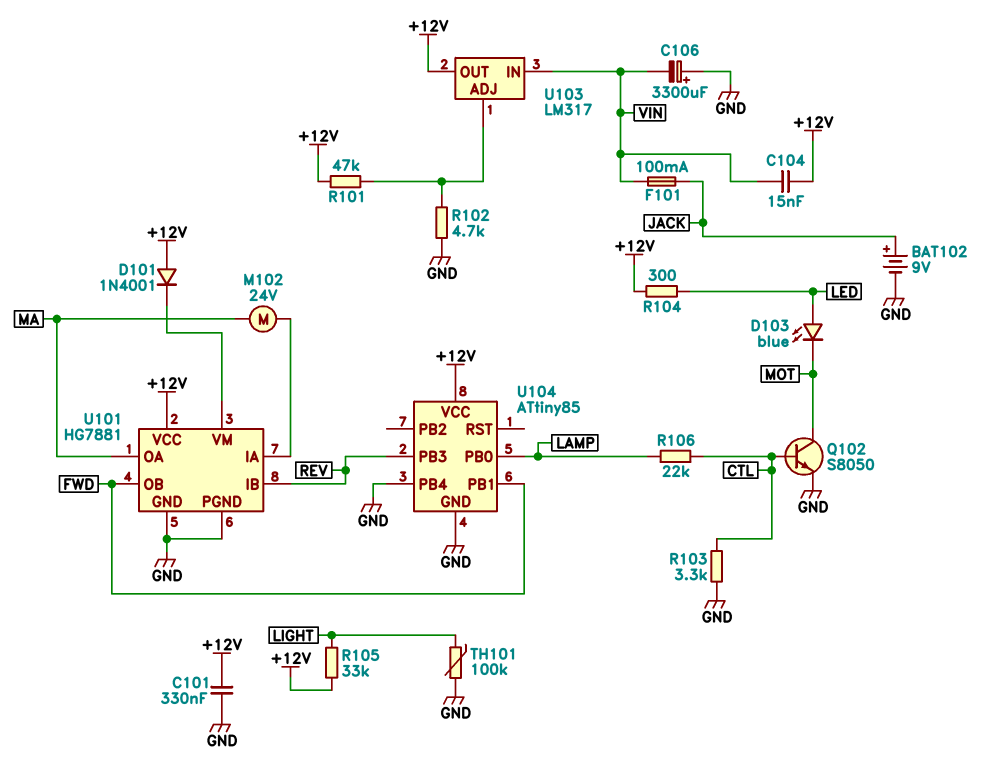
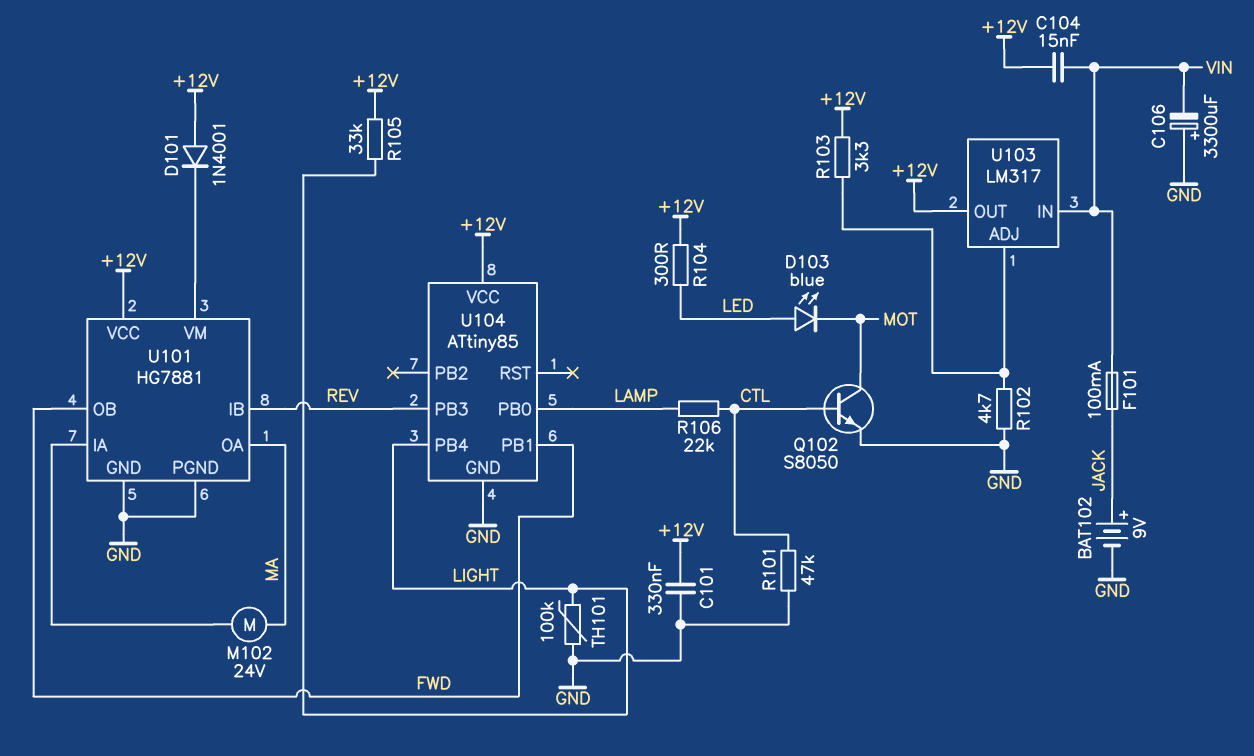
R101: 47k (+12V, U103/ADJ) -> 47k (CTL, GND)
R103: 3.3k (CTL, GND) -> 3.3k (+12V, U103/ADJ)
U104 pin PB4: GND -> LIGHT

